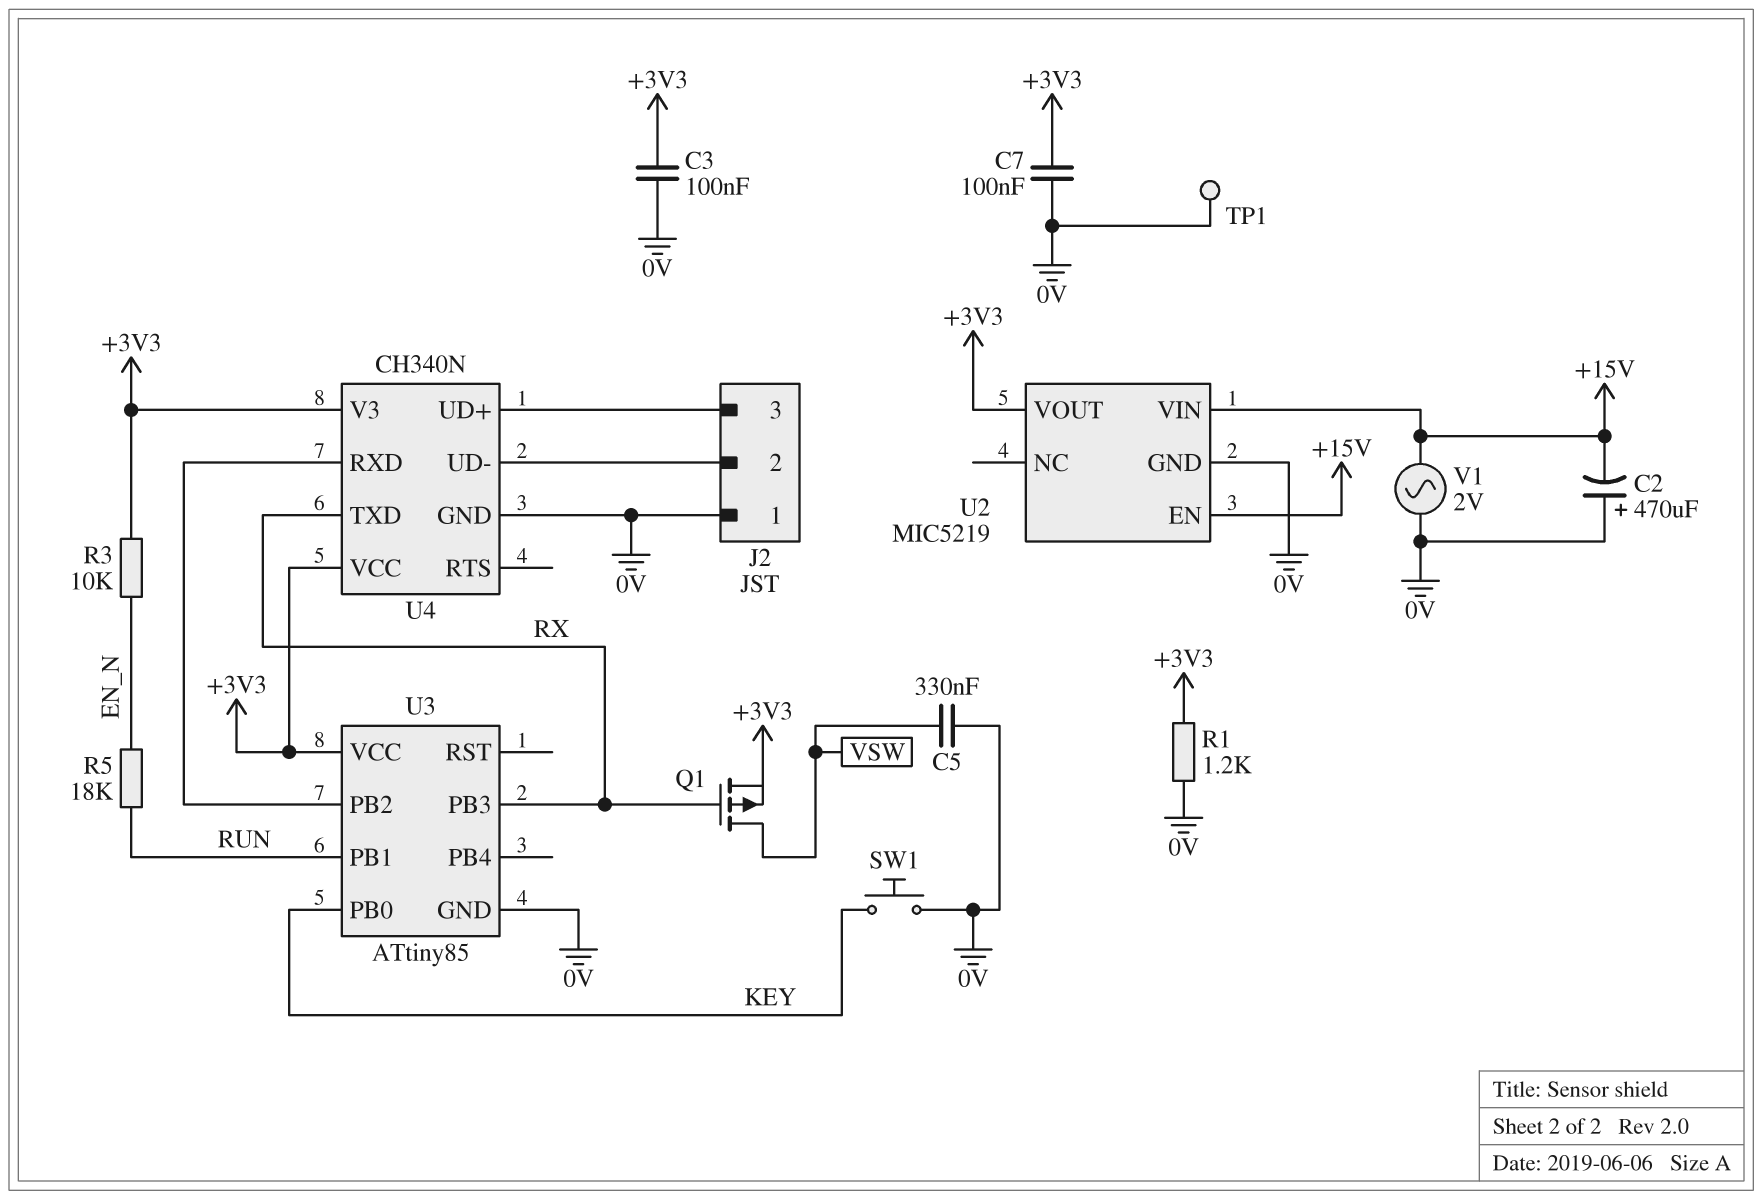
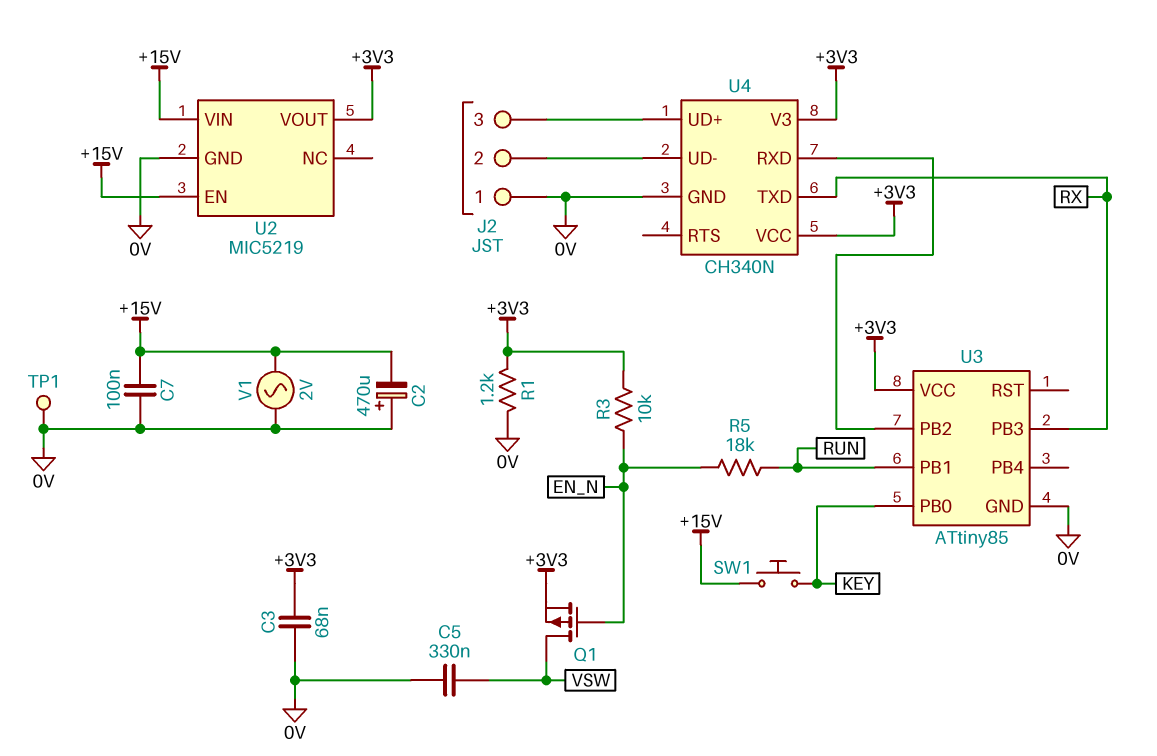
C3: 100nF (+3V3, 0V) -> 68nF (+3V3, 0V)
C7: 100nF (+3V3, 0V) -> 100nF (+15V, 0V)
Q1: PMOS (G RX, D VSW, S +3V3) -> PMOS (G EN_N, D VSW, S +3V3)
SW1: button (0V, KEY) -> button (+15V, KEY)

